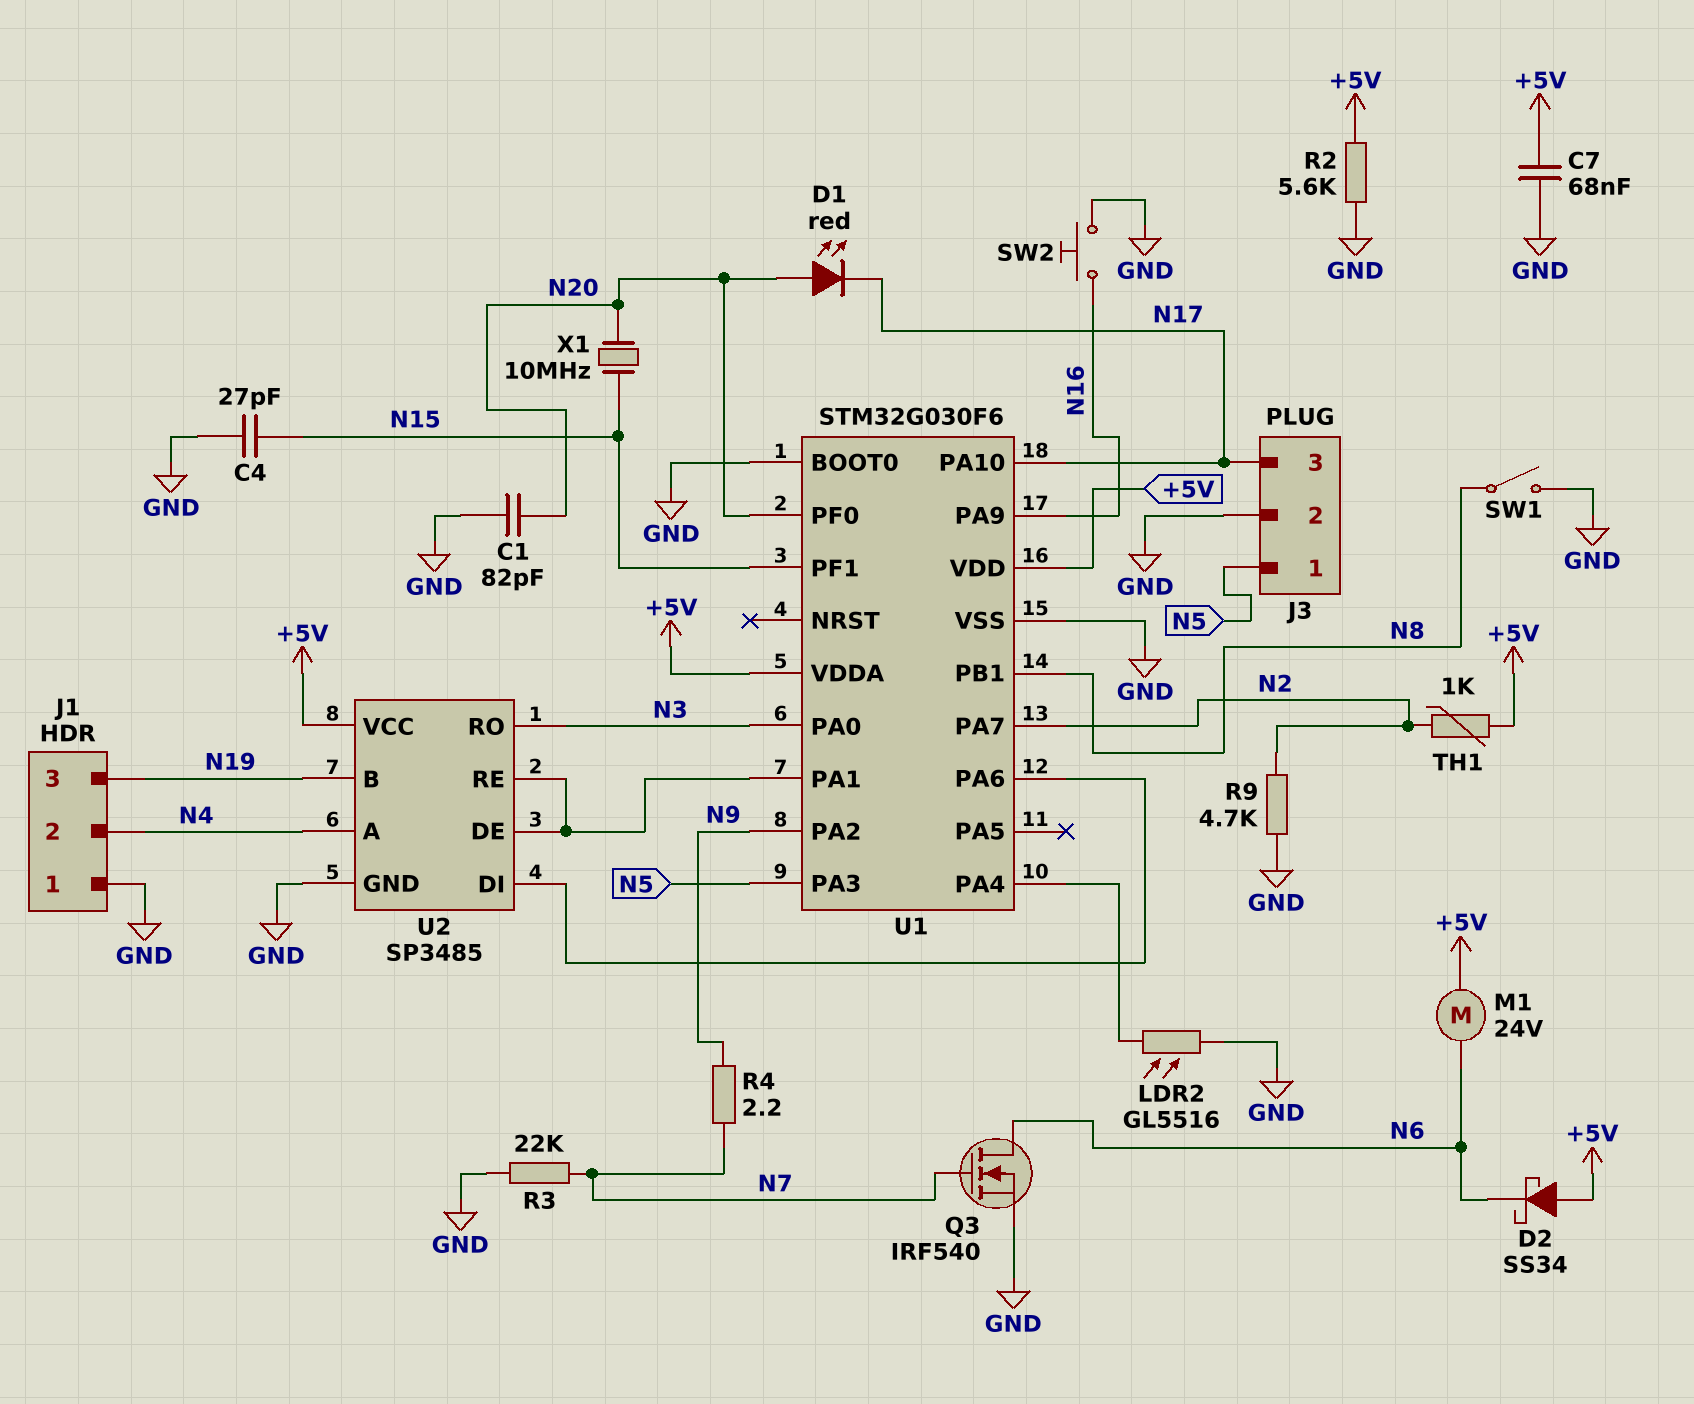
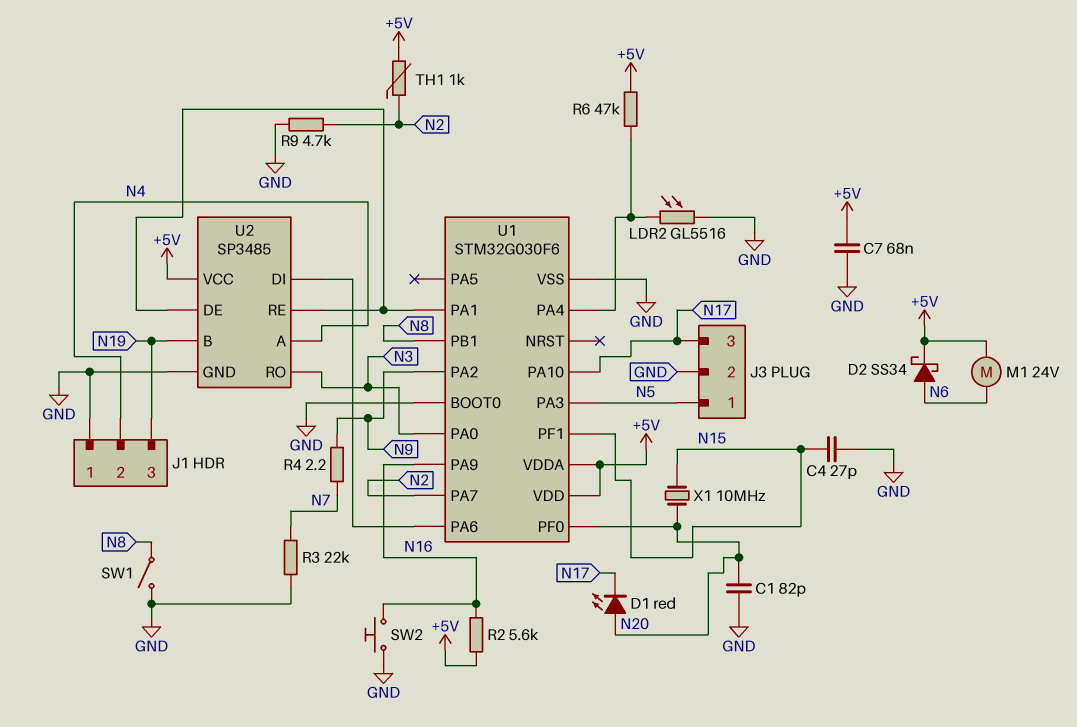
D2: schottky SS34 (A +5V, K N6) -> schottky SS34 (A N6, K +5V)
Q3: NMOS IRF540 (G N7, D N6, S GND) -> none
R2: 5.6k (+5V, GND) -> 5.6k (+5V, N16)
R6: none -> 47k (+5V, U1/PA4)

